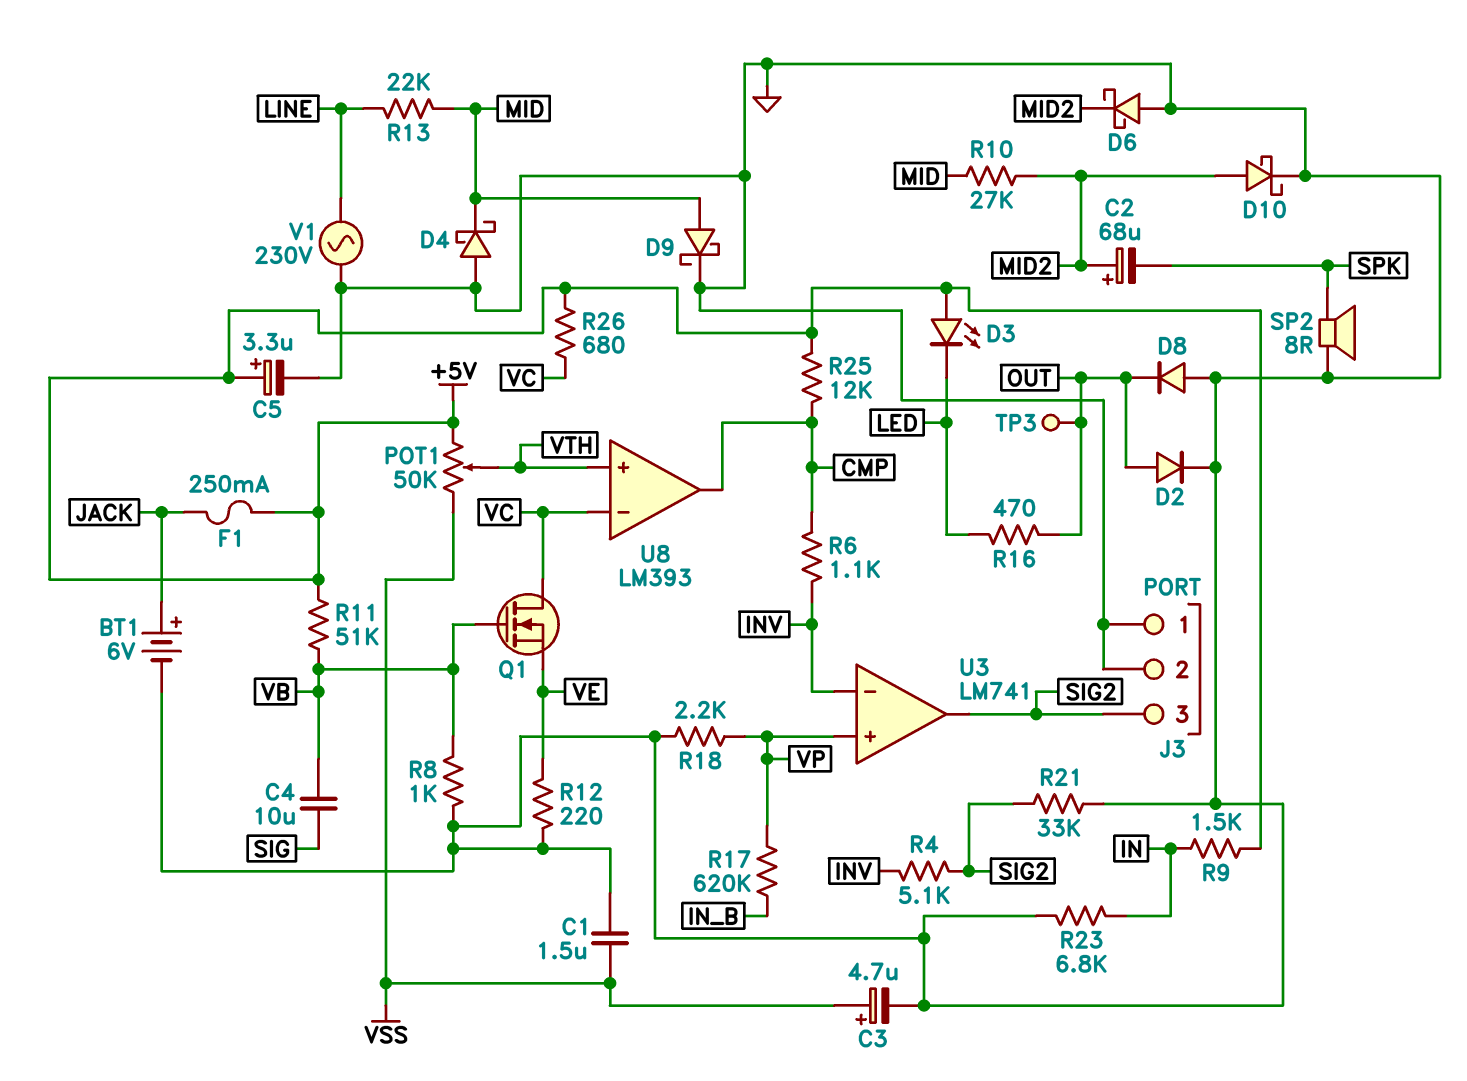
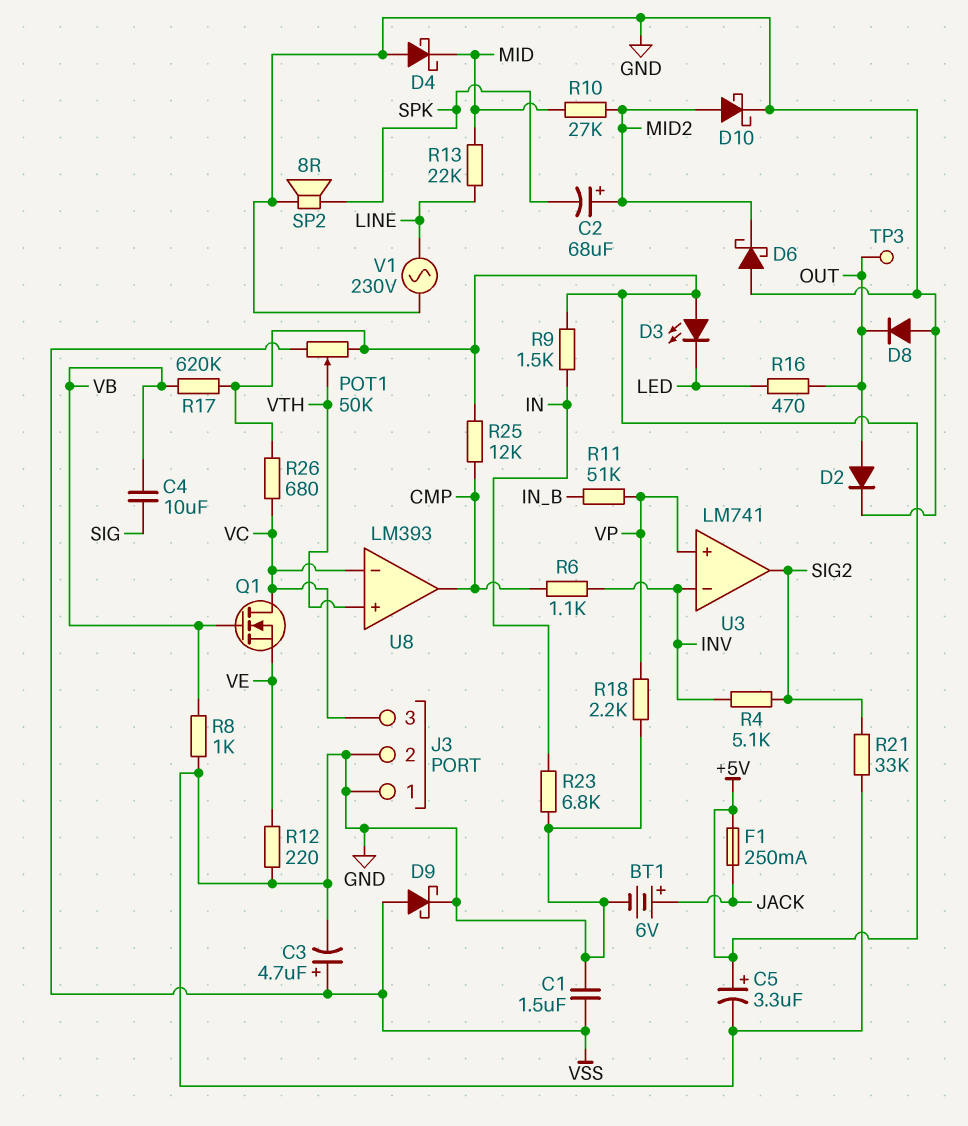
D9: schottky (A MID, K GND) -> schottky (A VSS, K GND)
J3 pin 3: SIG2 -> VC
R11: 51k (+5V, VB) -> 51k (IN_B, VP)
R17: 620k (IN_B, VP) -> 620k (+5V, VB)

